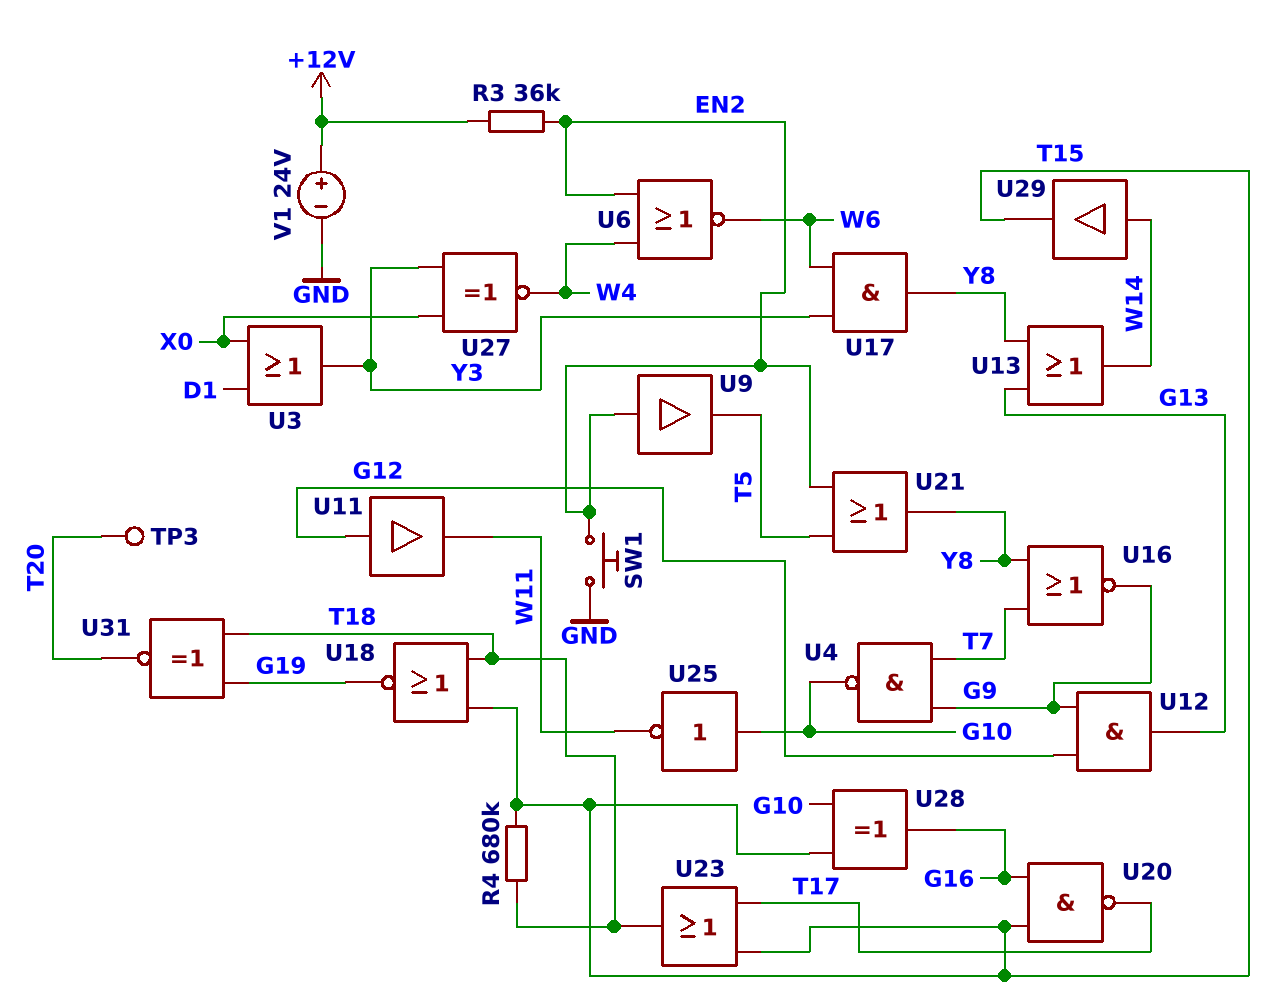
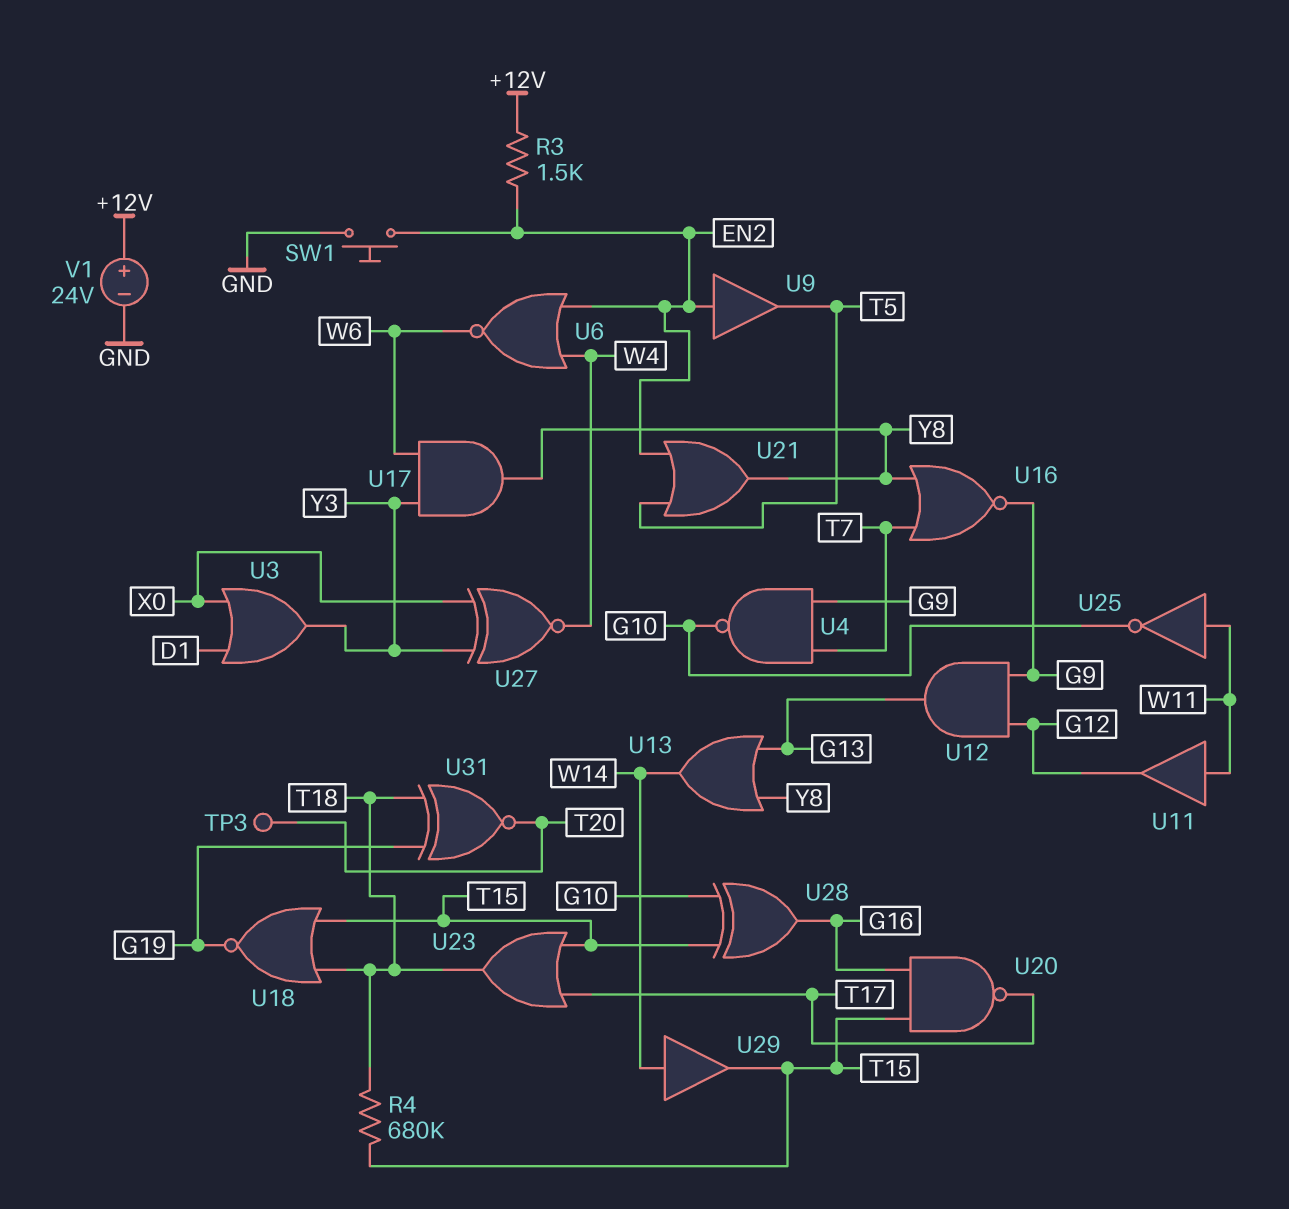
R3: 36k (+12V, EN2) -> 1.5k (+12V, EN2)
U11: buffer (in G12, out W11) -> buffer (in W11, out G12)
U25: NOT (in G10, out W11) -> NOT (in W11, out G10)

